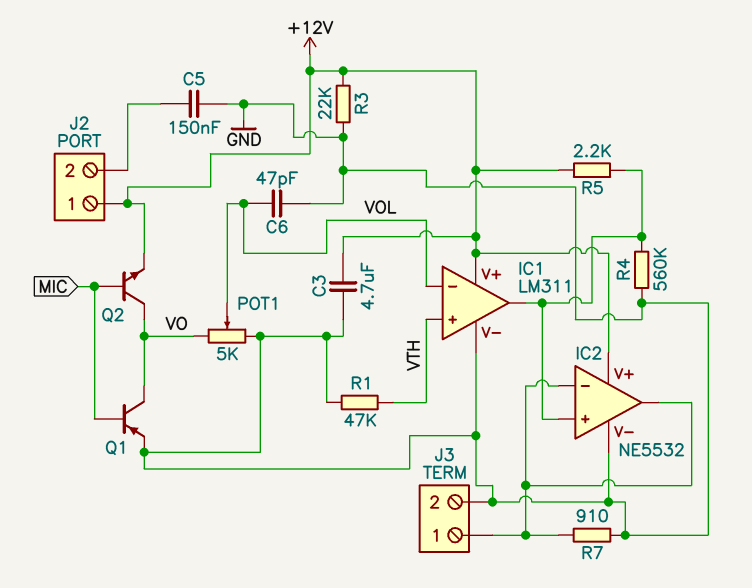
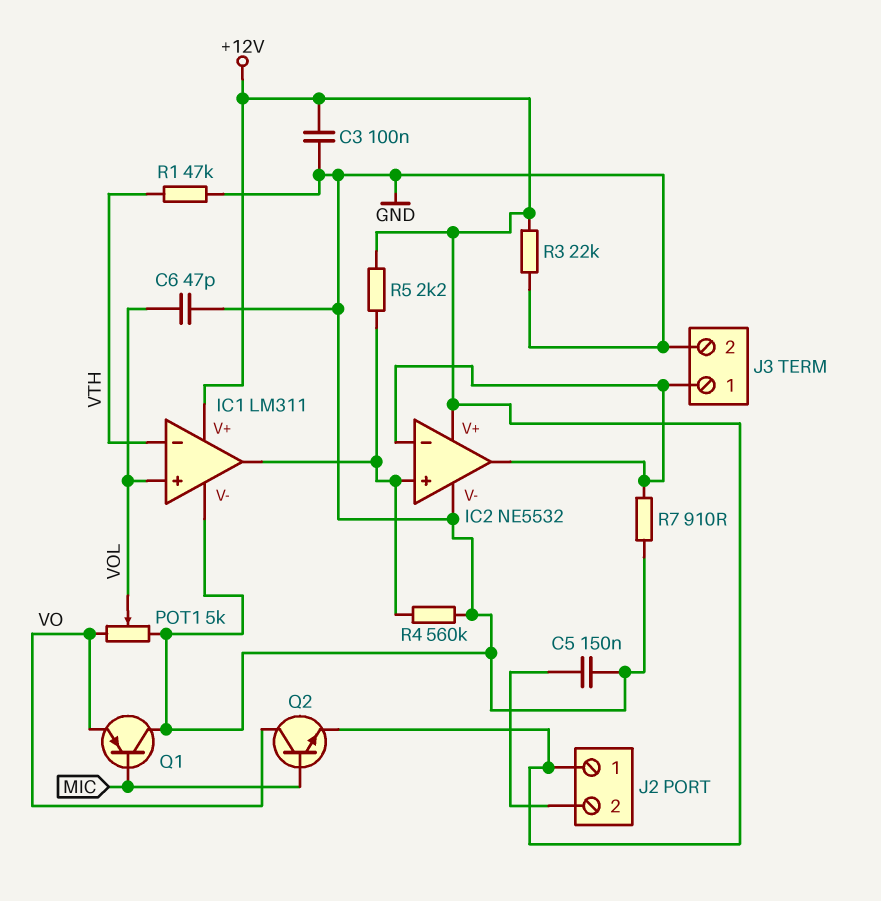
C3: 4.7uF (+12V, GND) -> 100nF (+12V, GND)
IC1 pin in+: VTH -> VOL
IC1 pin in-: VOL -> VTH
Q1: PNP (B MIC, C VO, E GND) -> PNP (B MIC, C GND, E VO)

